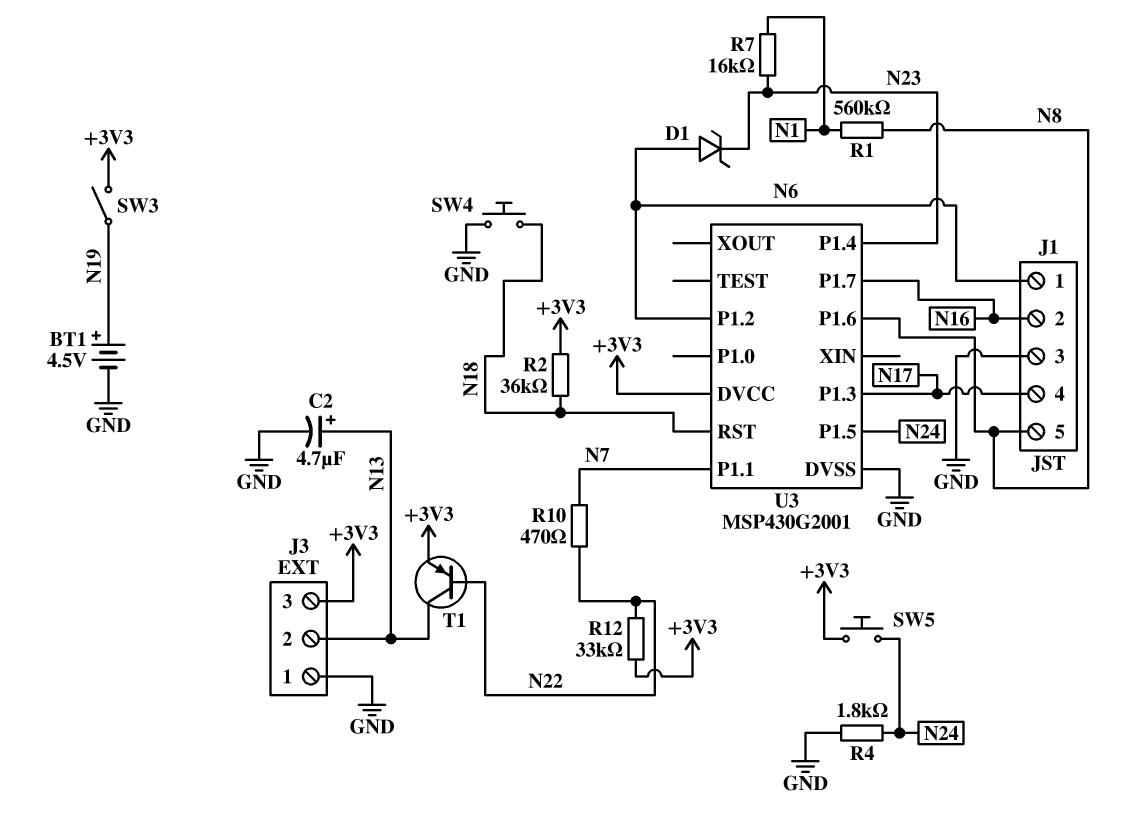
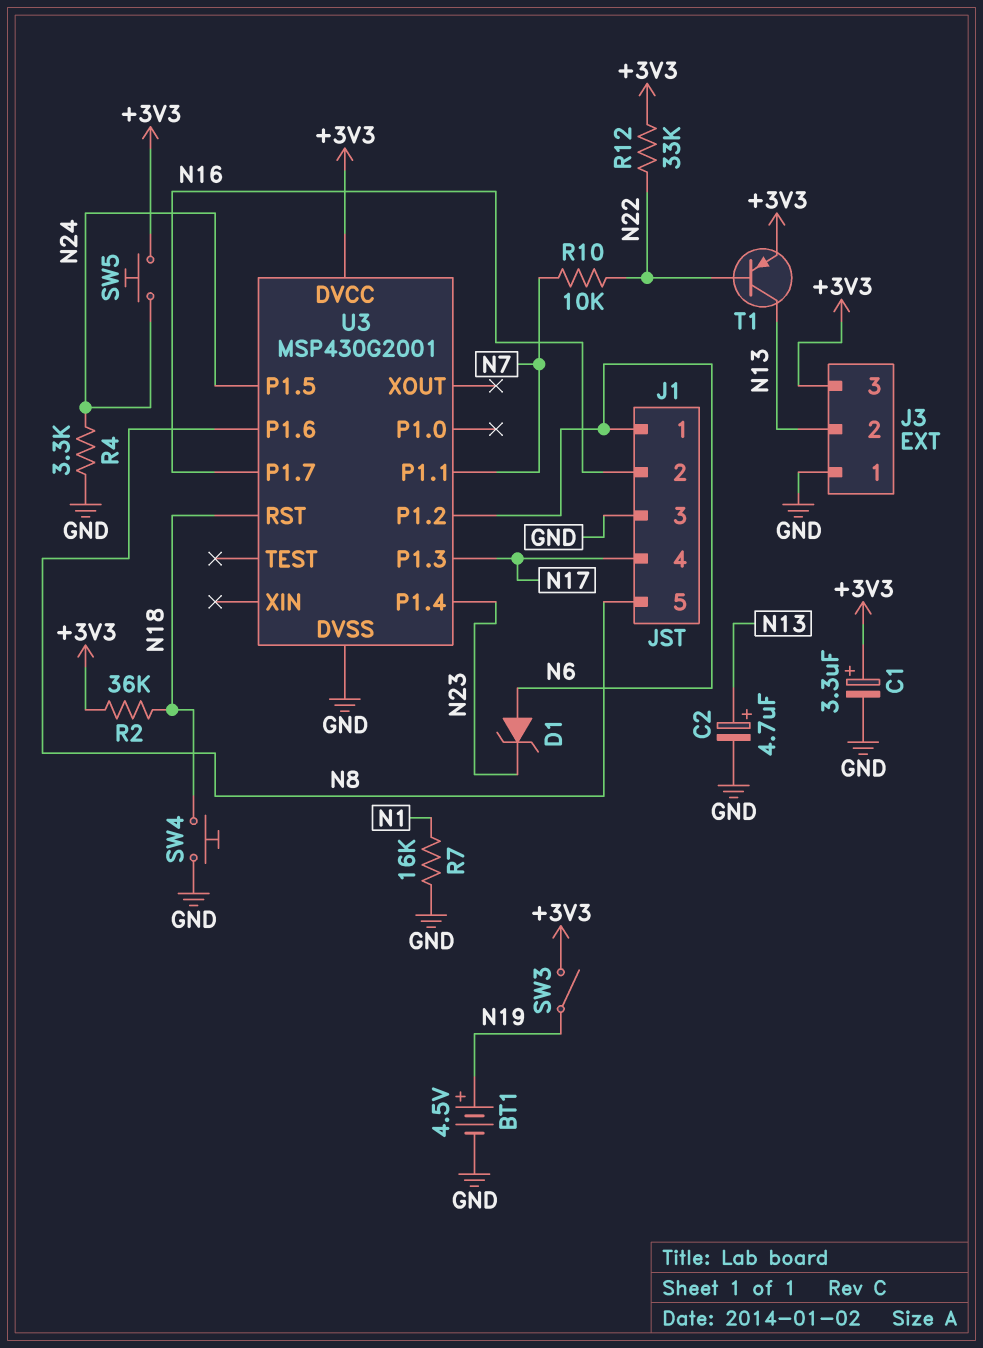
C1: none -> 3.3uF (plus +3V3, minus GND)
R1: 560k (N1, N8) -> none
R4: 1.8k (GND, N24) -> 3.3k (GND, N24)
R7: 16k (N1, N23) -> 16k (GND, N1)
R10: 470 (N7, N22) -> 10k (N7, N22)

